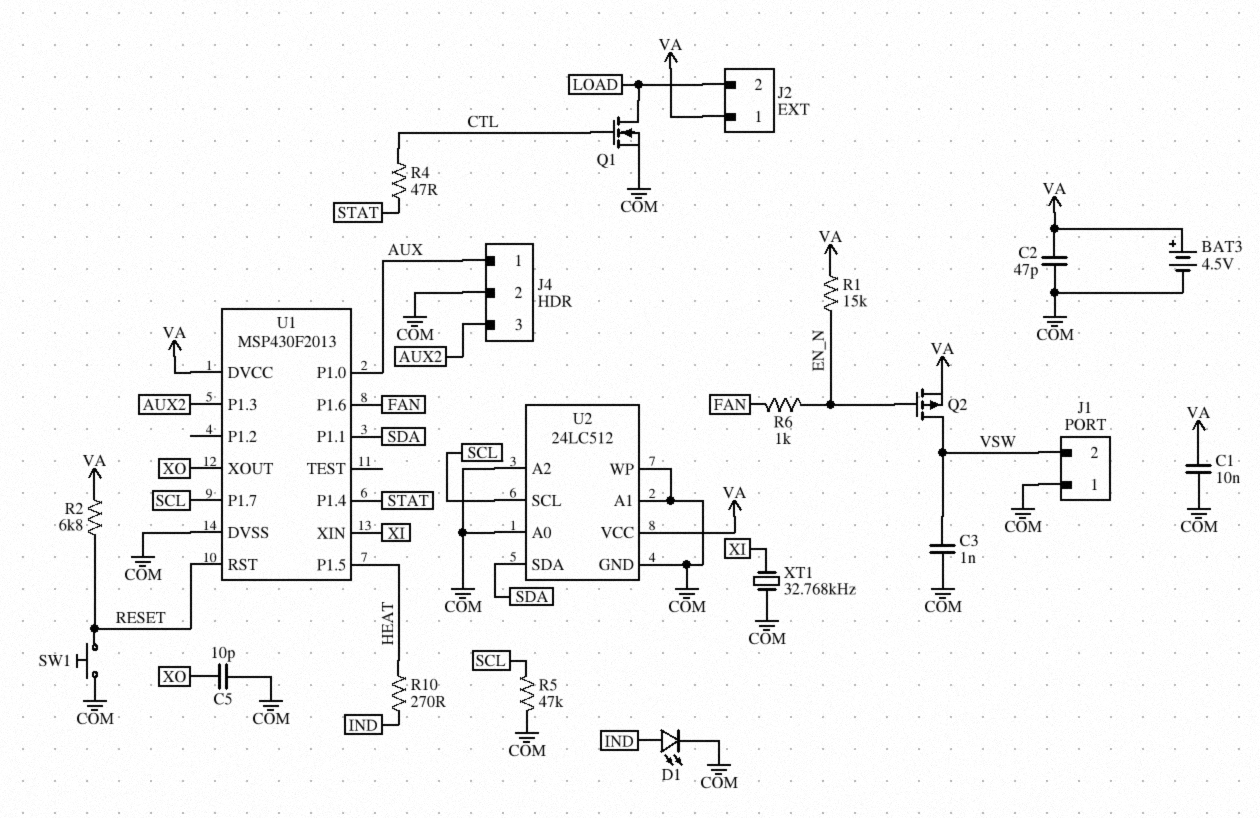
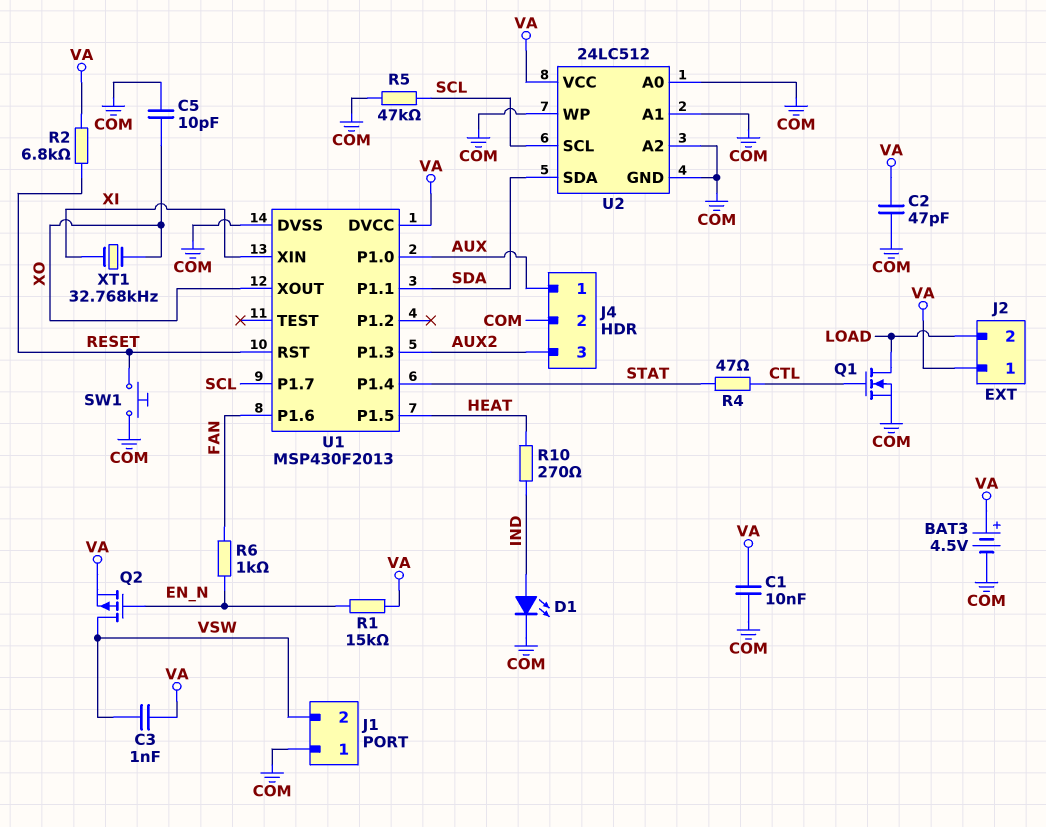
C3: 1nF (COM, VSW) -> 1nF (VA, VSW)
XT1: 32.768kHz (COM, XI) -> 32.768kHz (XI, XO)

